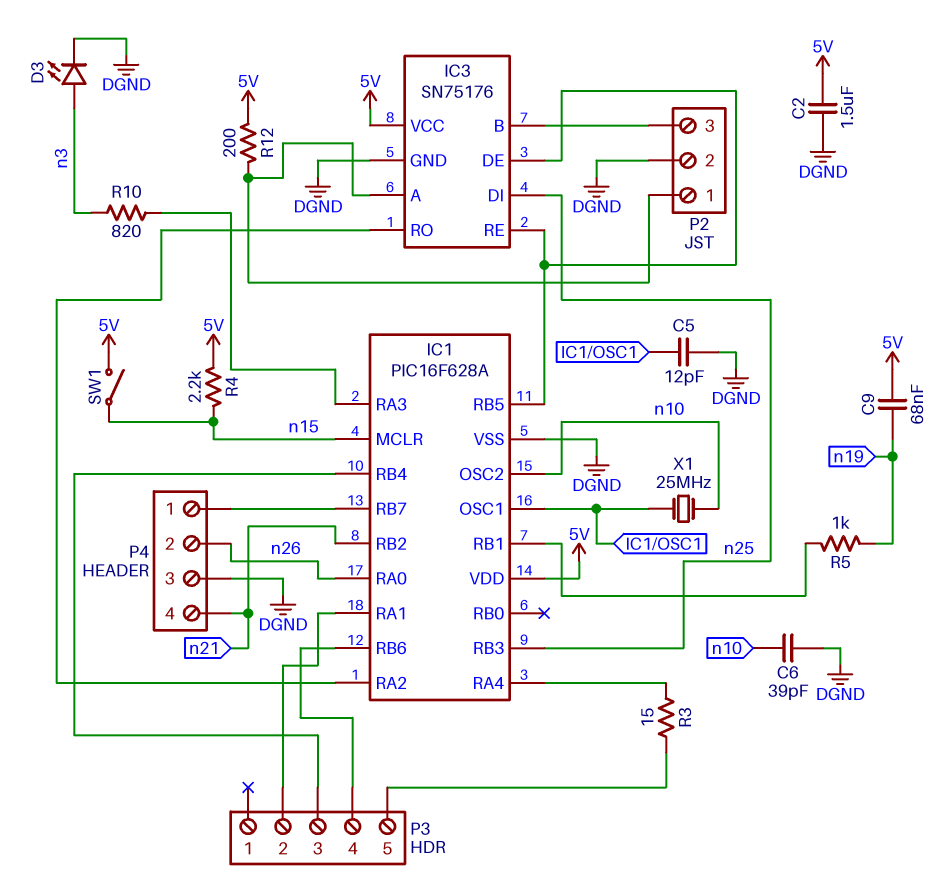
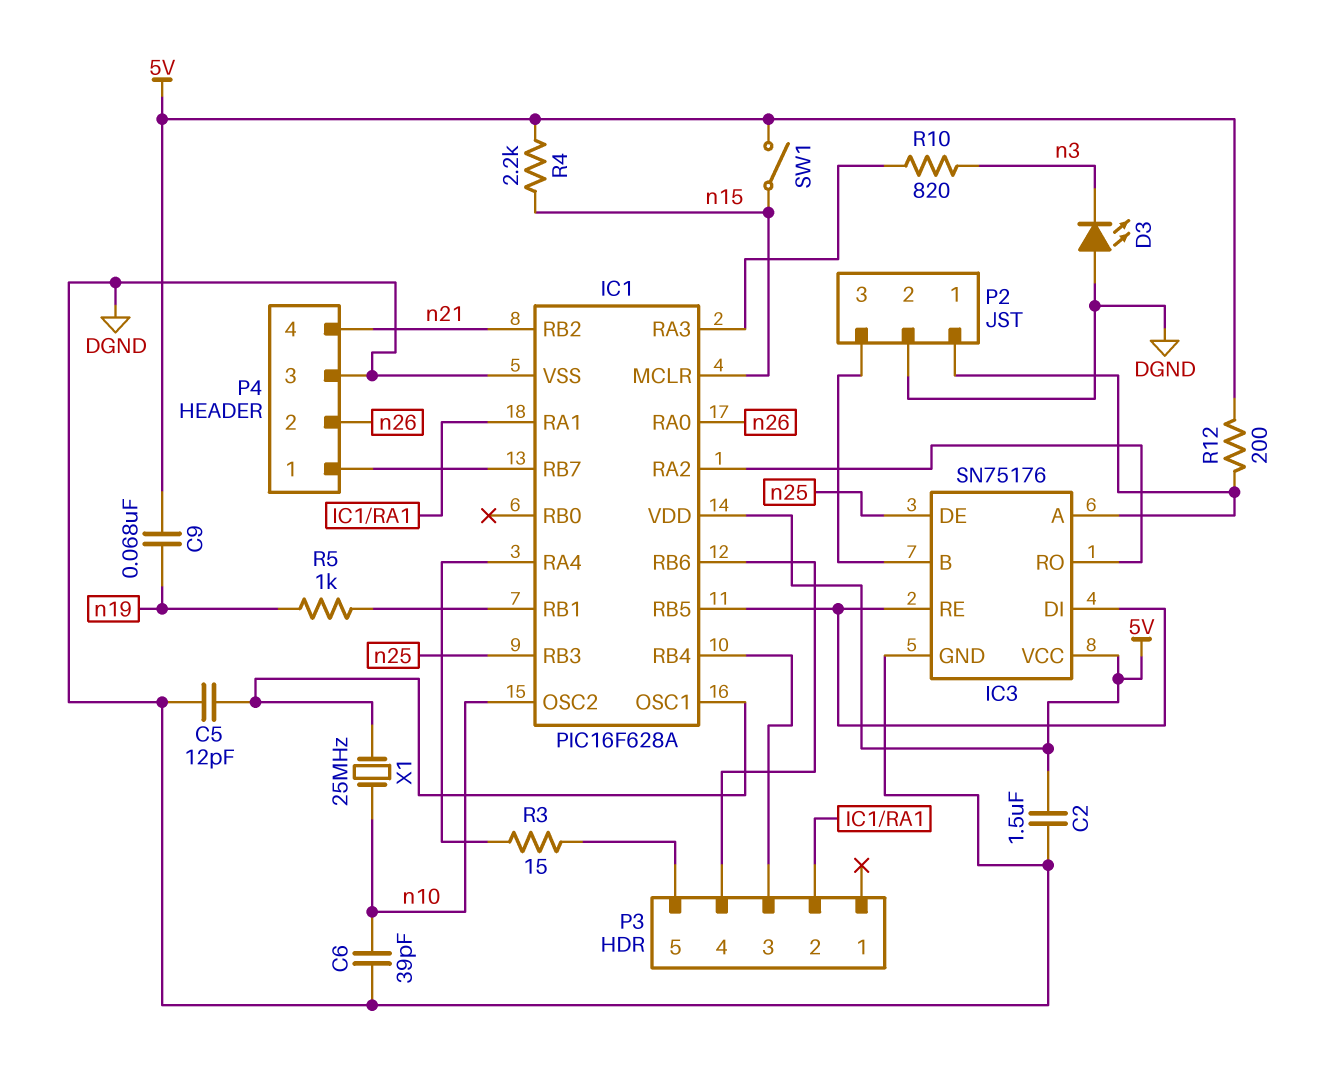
D3: LED (A n3, K DGND) -> LED (A DGND, K n3)
IC3 pin DE: IC1/RB5 -> n25
IC3 pin DI: n25 -> IC1/RB5

